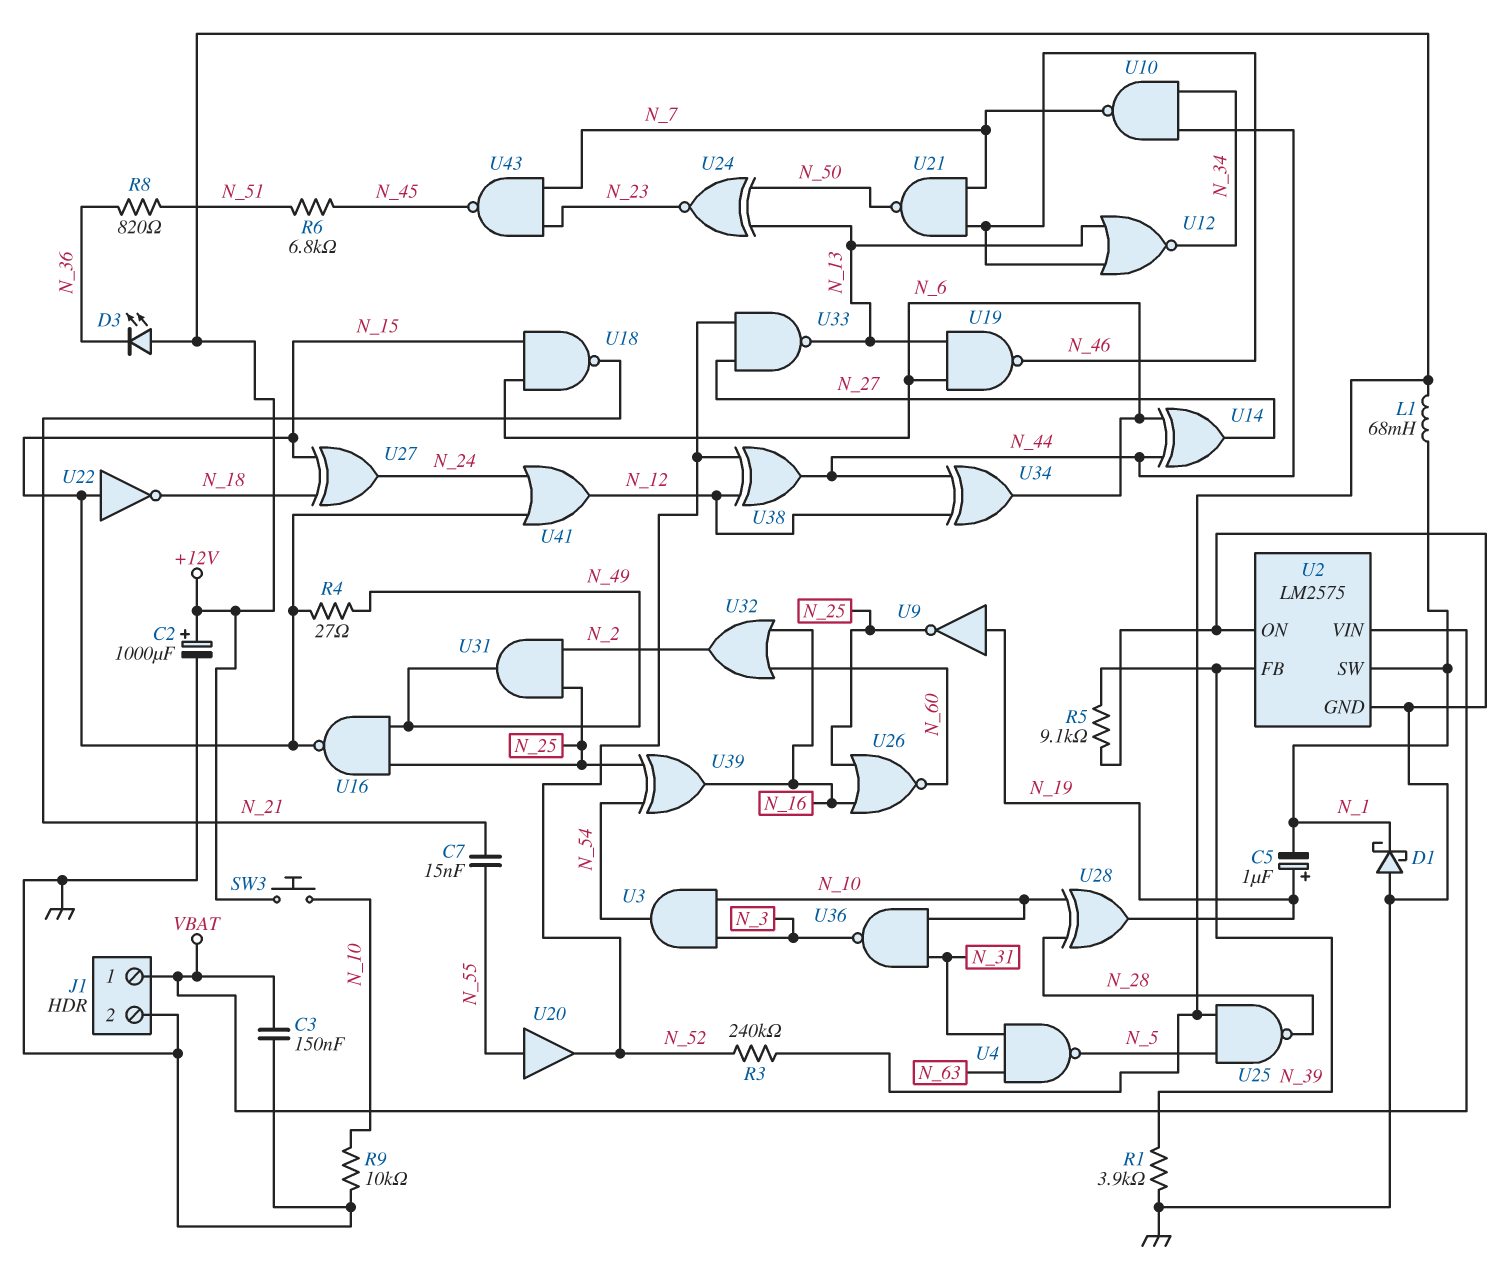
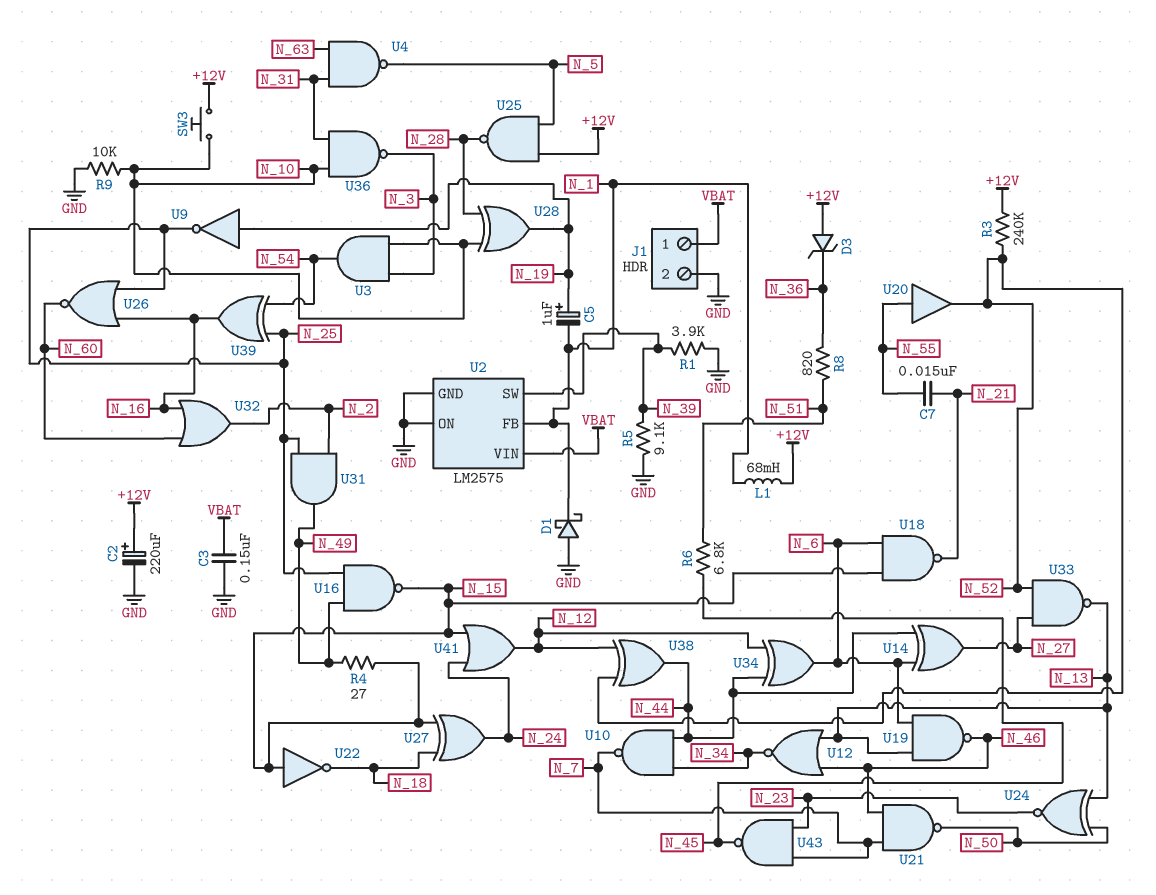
C2: 1000uF (plus +12V, minus GND) -> 220uF (plus +12V, minus GND)
D3: LED (A +12V, K N_36) -> zener (A +12V, K N_36)
U2 pin FB: N_39 -> N_1
U2 pin SW: N_1 -> N_39

